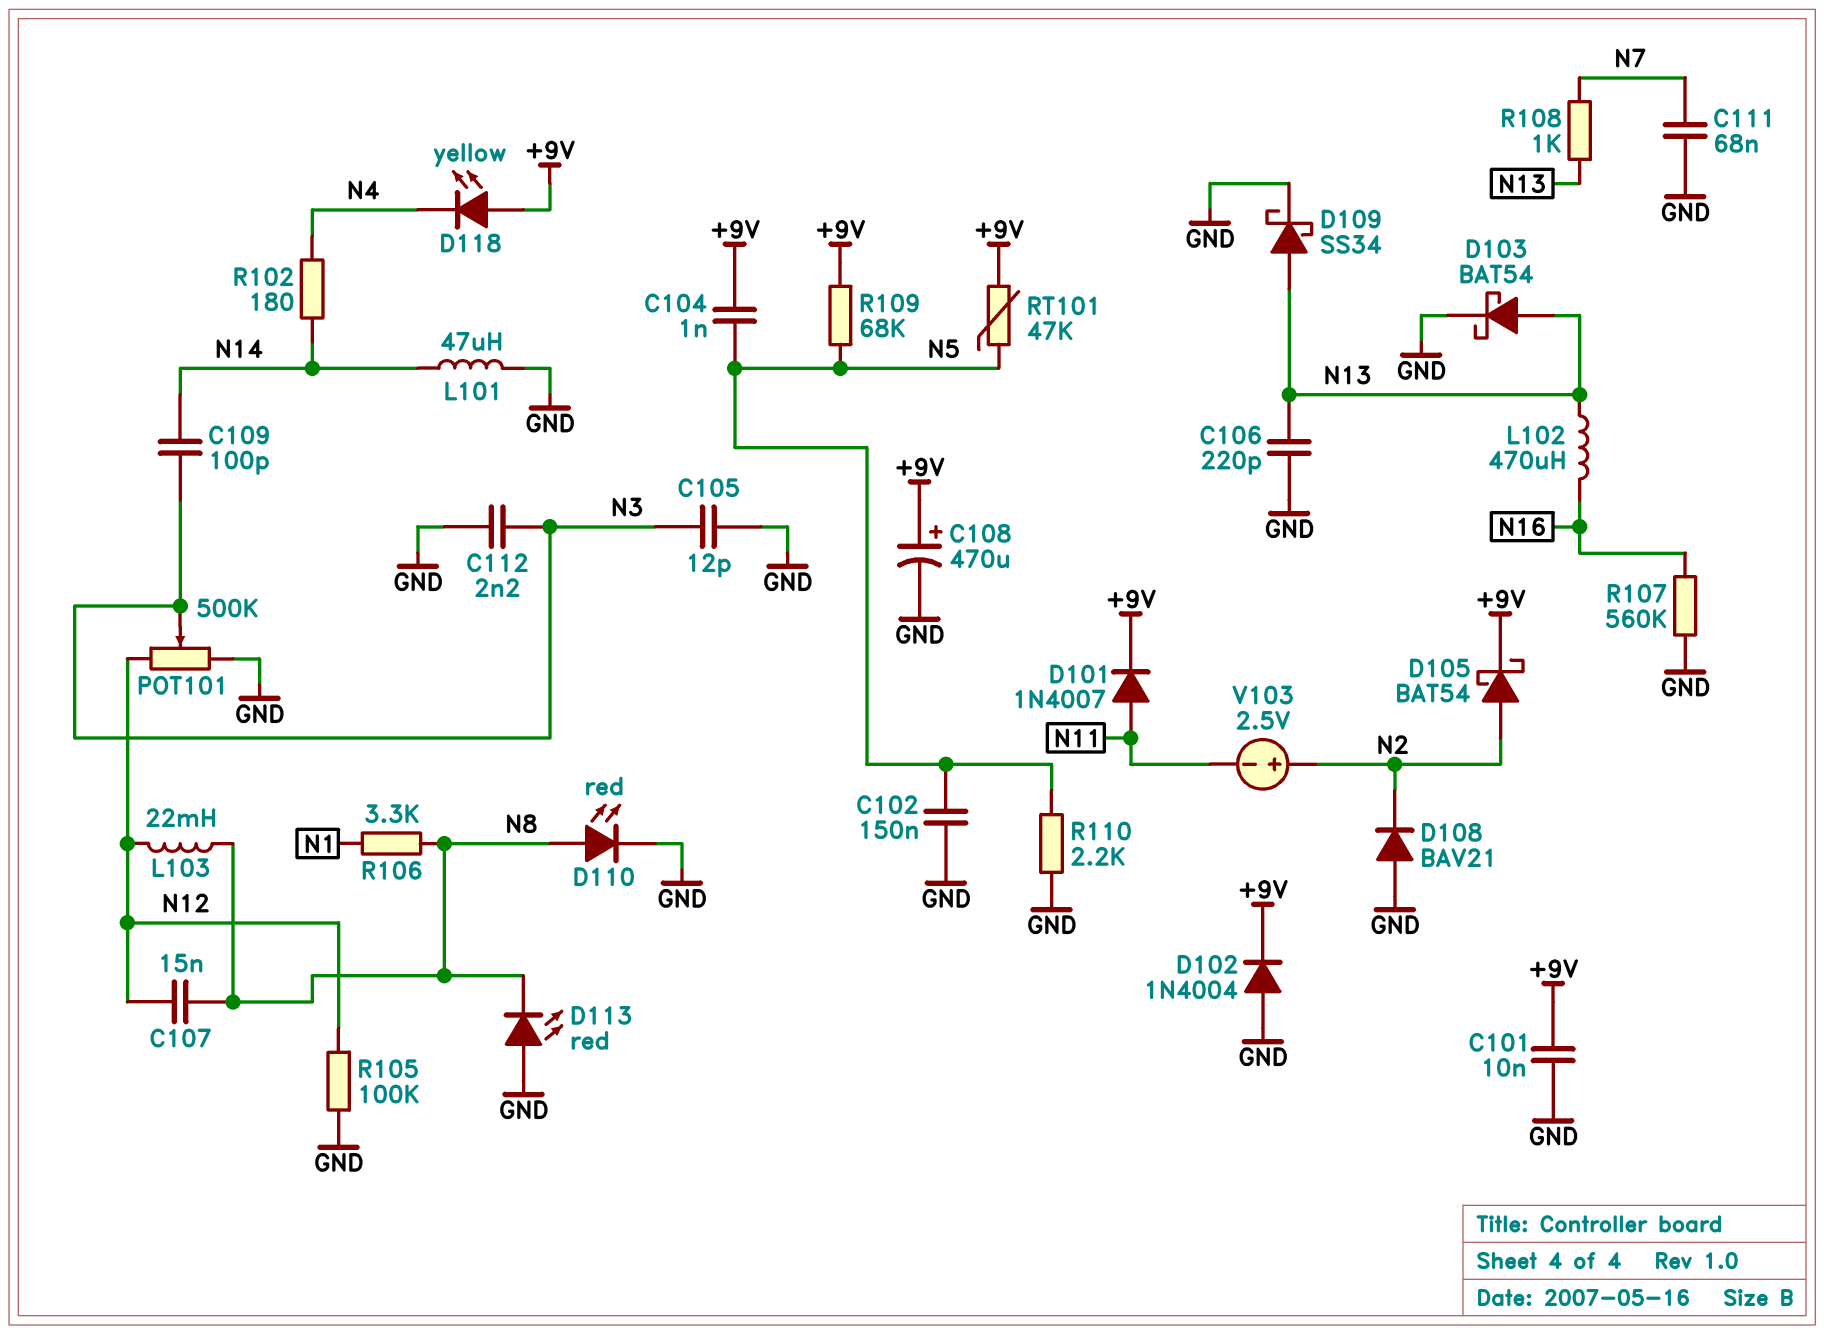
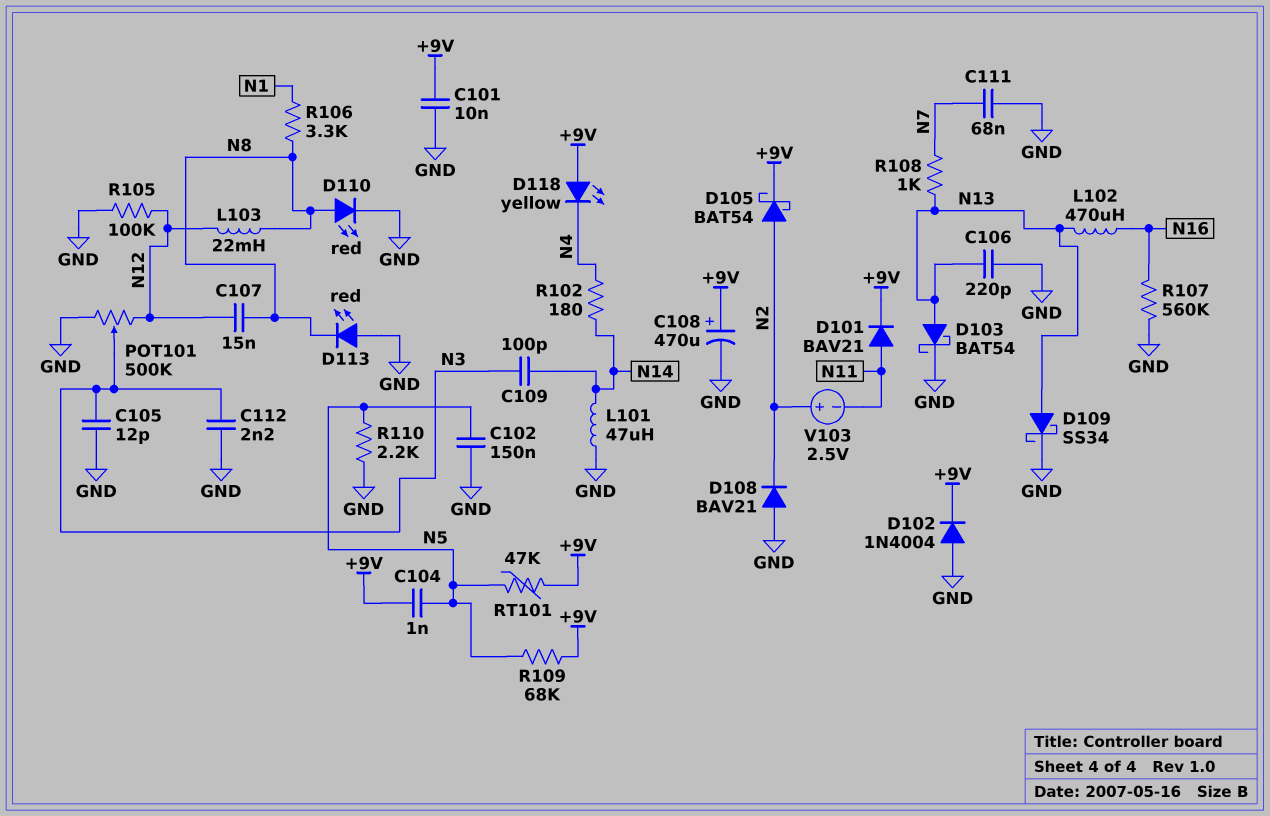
D101: diode 1N4007 (A N11, K +9V) -> diode BAV21 (A N11, K +9V)

